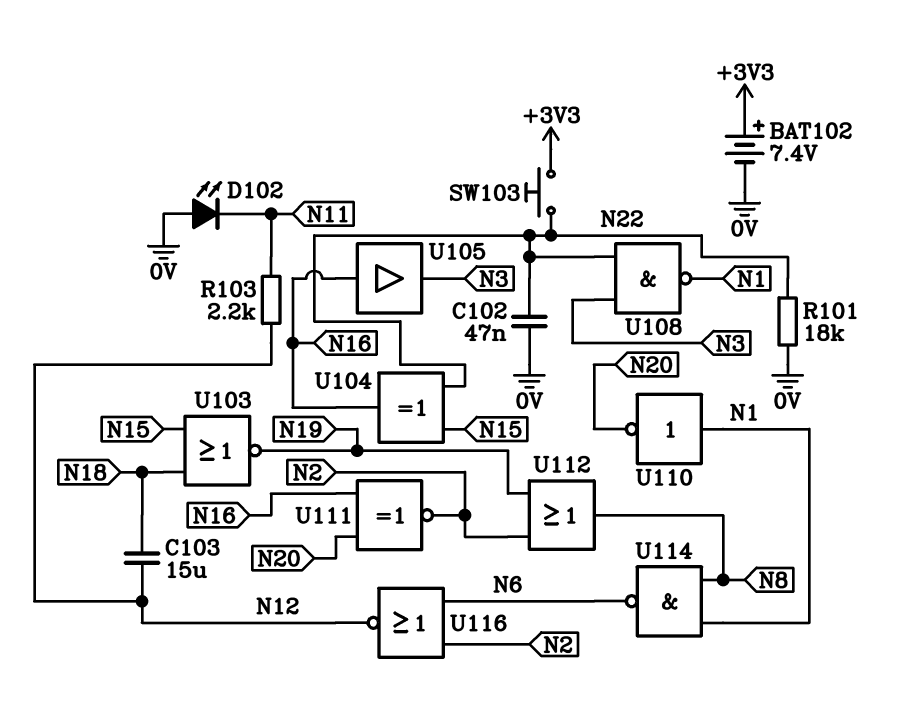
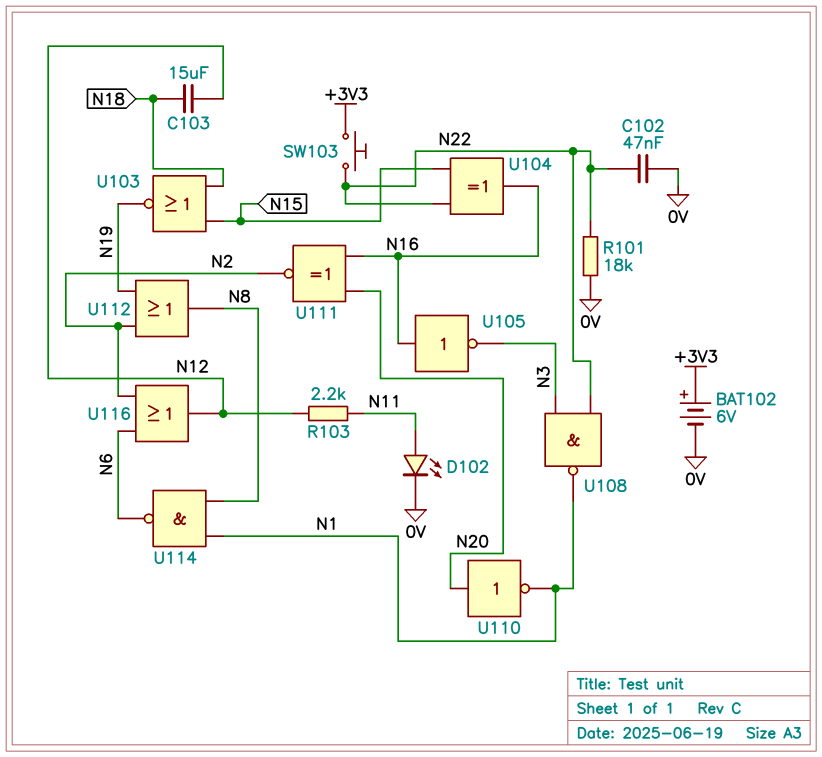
BAT102: 7.4V (plus +3V3, minus 0V) -> 6V (plus +3V3, minus 0V)
D102: LED (A 0V, K N11) -> LED (A N11, K 0V)
U105: buffer (in N16, out N3) -> NOT (in N16, out N3)
U110: NOT (in N1, out N20) -> NOT (in N20, out N1)
U116: NOR (in N2, in N6, out N12) -> OR (in N2, in N6, out N12)

